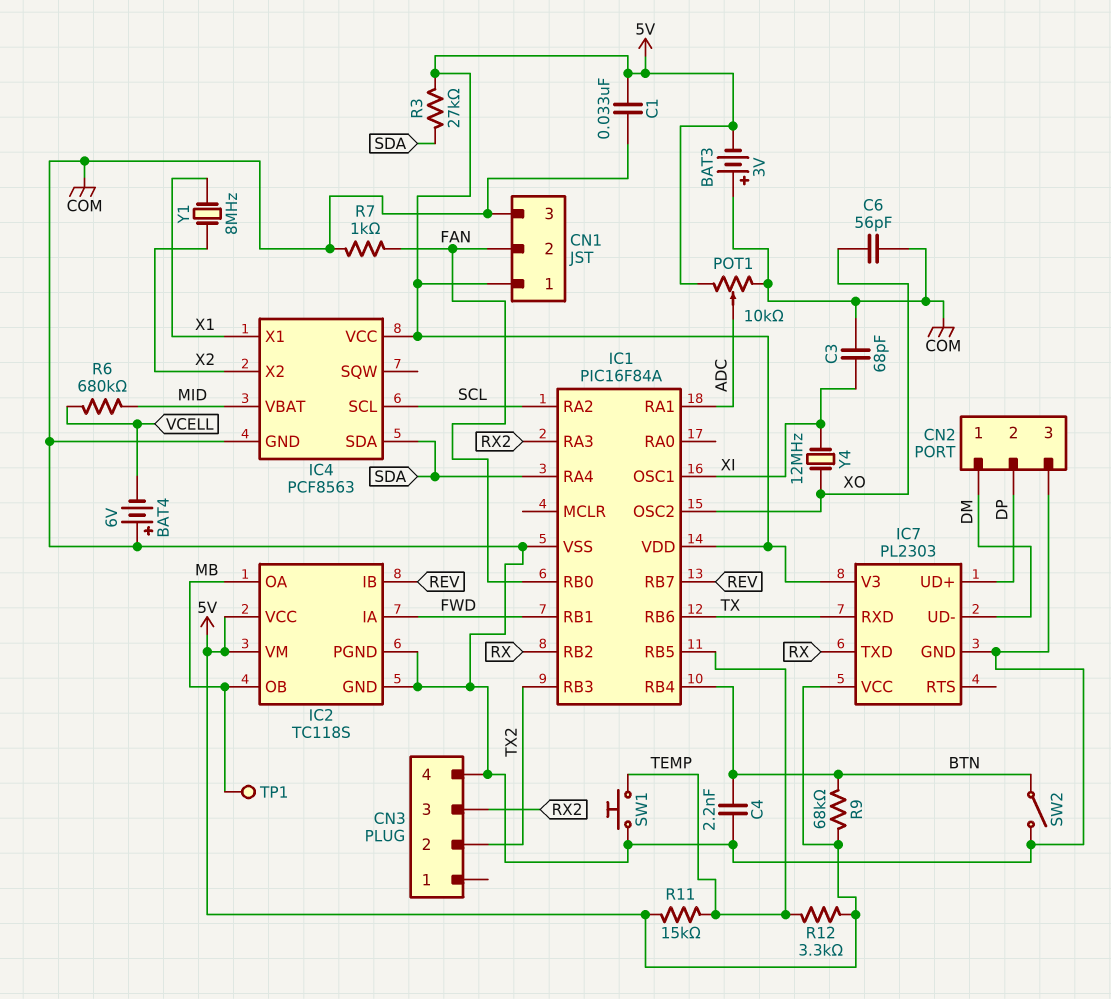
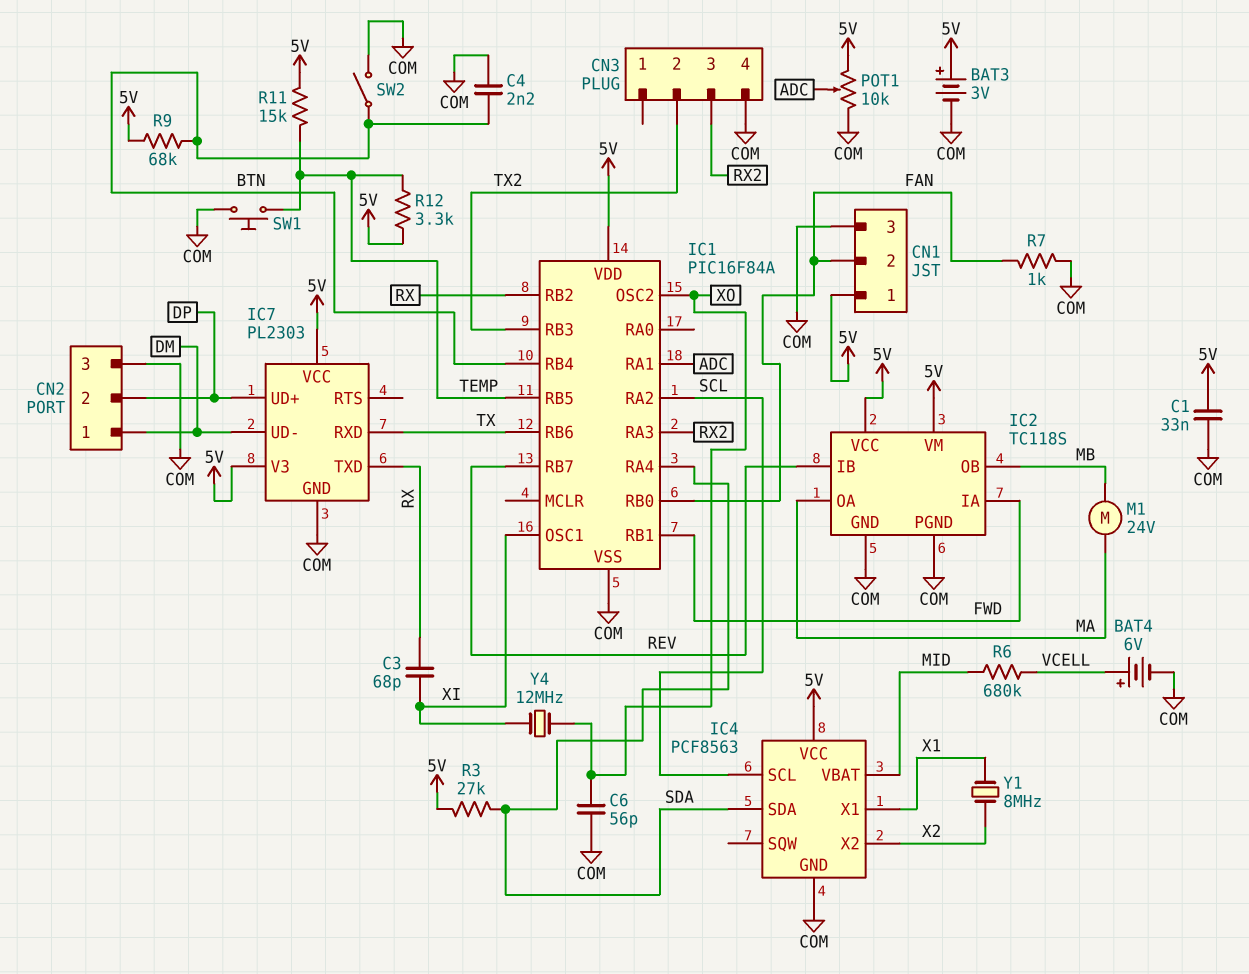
BAT3: 3V (plus COM, minus 5V) -> 3V (plus 5V, minus COM)
BAT4: 6V (plus COM, minus VCELL) -> 6V (plus VCELL, minus COM)
C3: 68pF (COM, XI) -> 68pF (RX, XI)
IC2 pin OA: MB -> MA
M1: none -> motor 24V (MA, MB)
TP1: test point (MB) -> none

